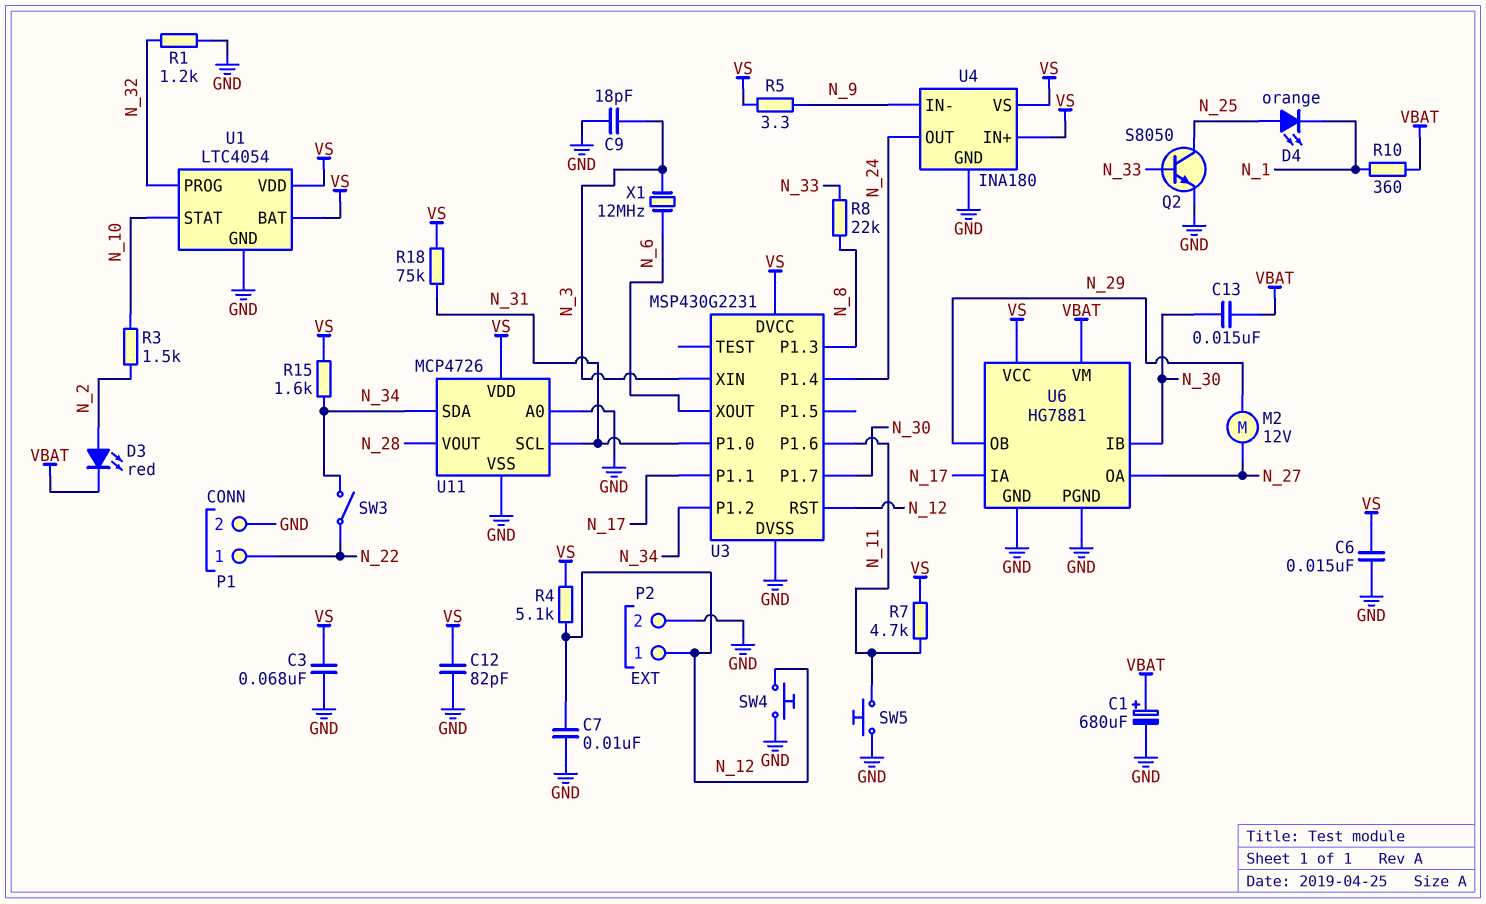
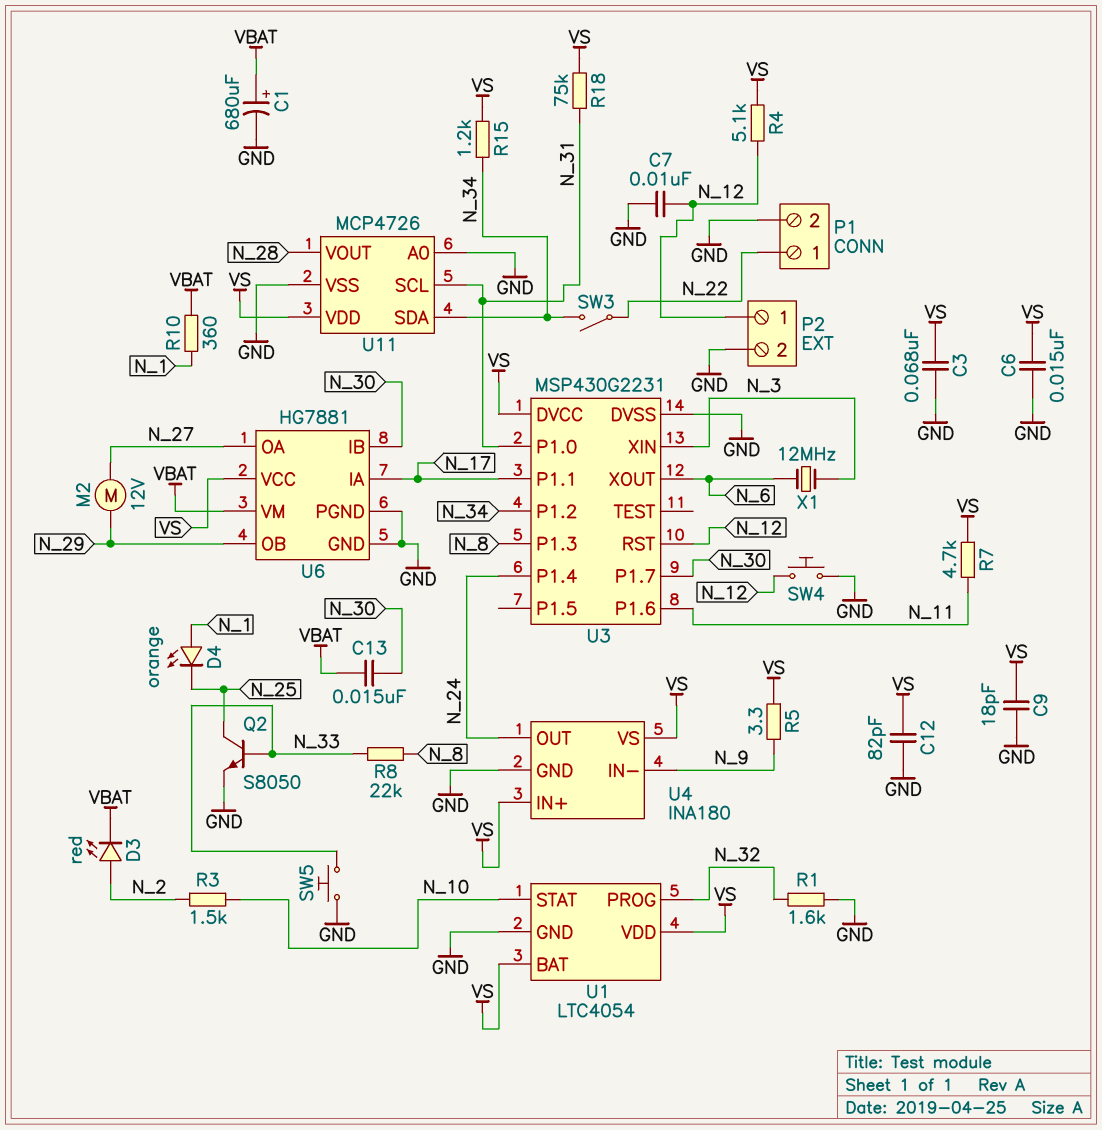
C9: 18pF (GND, N_3) -> 18pF (GND, VS)
D4: LED orange (A N_25, K N_1) -> LED orange (A N_1, K N_25)
R1: 1.2k (GND, N_32) -> 1.6k (GND, N_32)
R15: 1.6k (N_34, VS) -> 1.2k (N_34, VS)
SW5: button (GND, N_11) -> button (GND, N_33)

